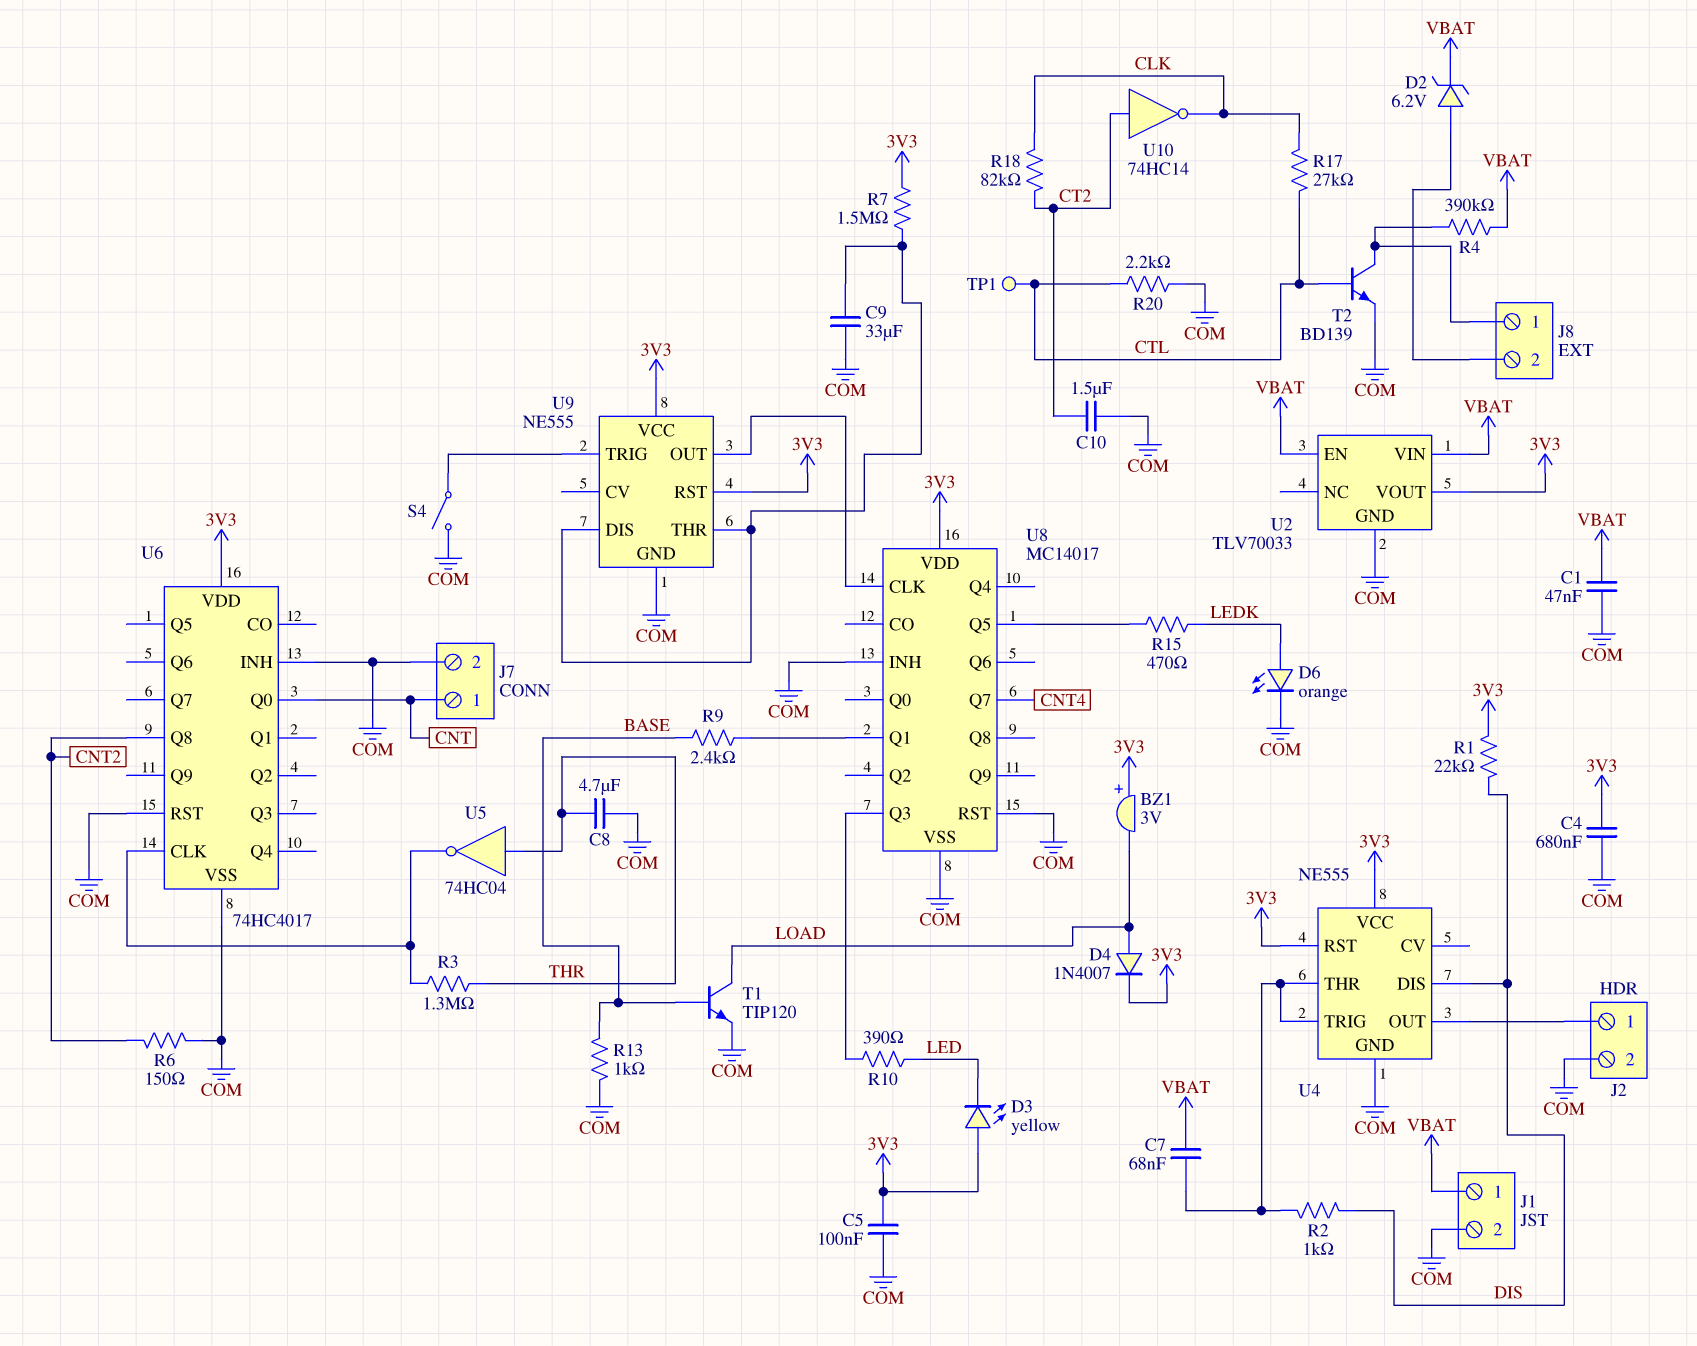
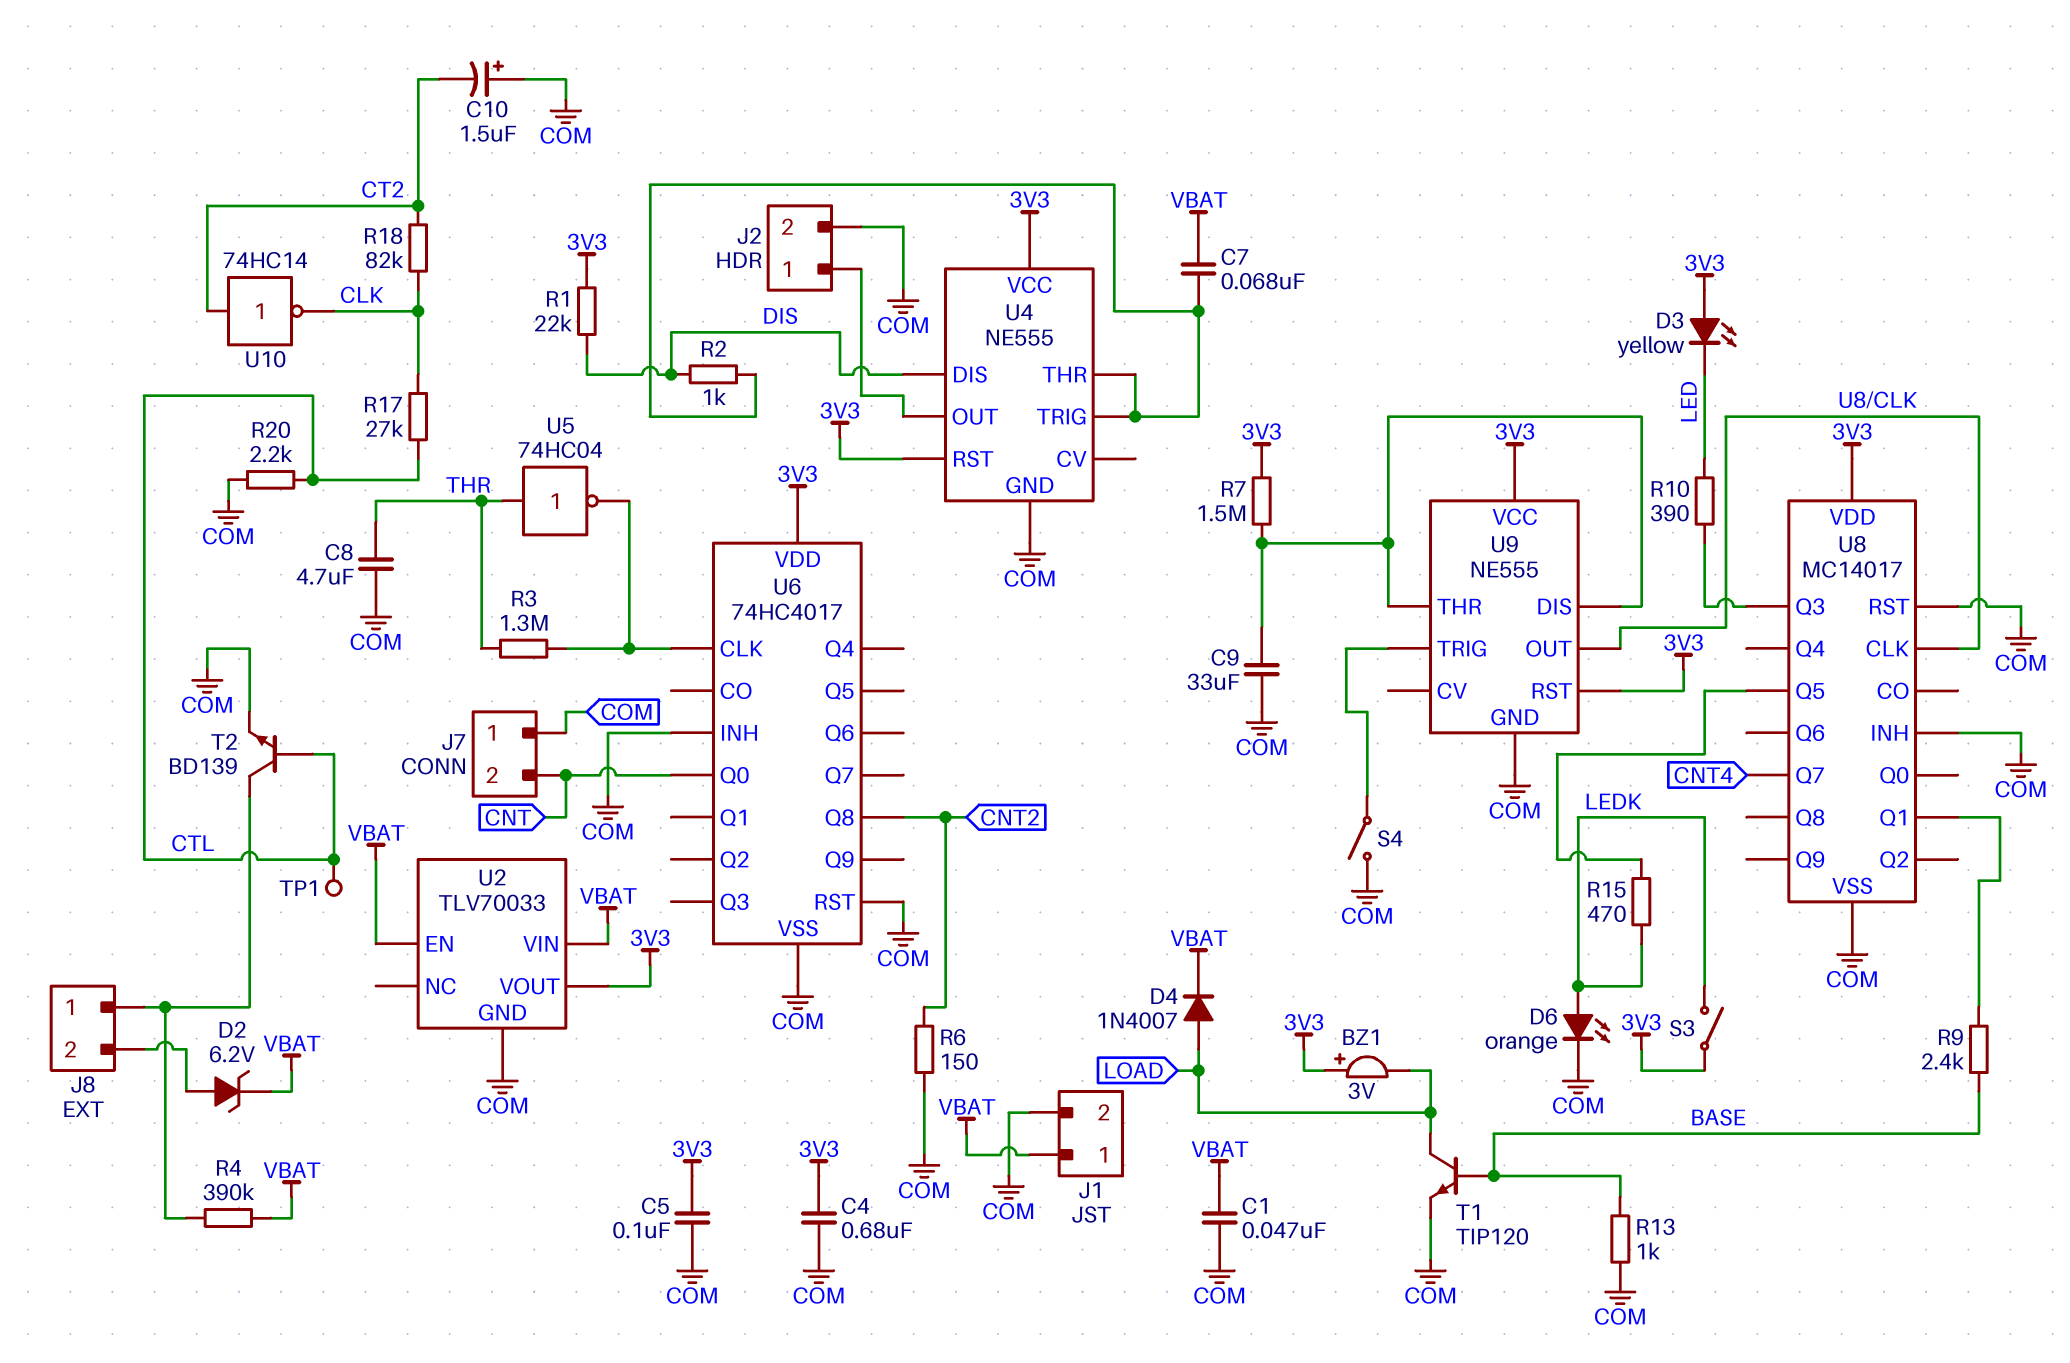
C10: 1.5uF (COM, CT2) -> 1.5uF (plus COM, minus CT2)
D4: diode 1N4007 (A LOAD, K 3V3) -> diode 1N4007 (A LOAD, K VBAT)
J7 pin 1: CNT -> COM
J7 pin 2: COM -> CNT
S3: none -> switch (3V3, LEDK)

